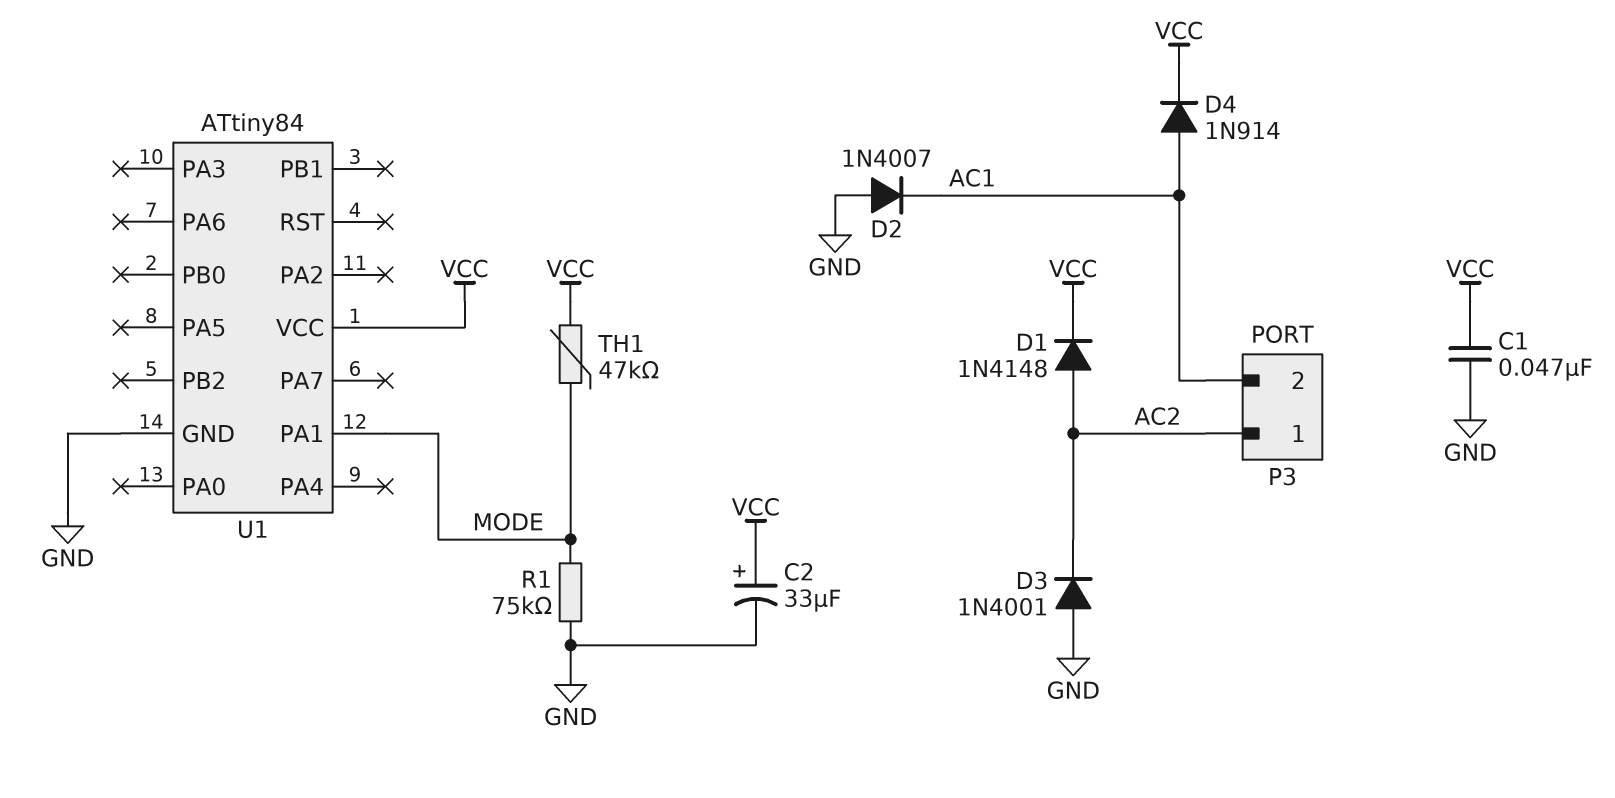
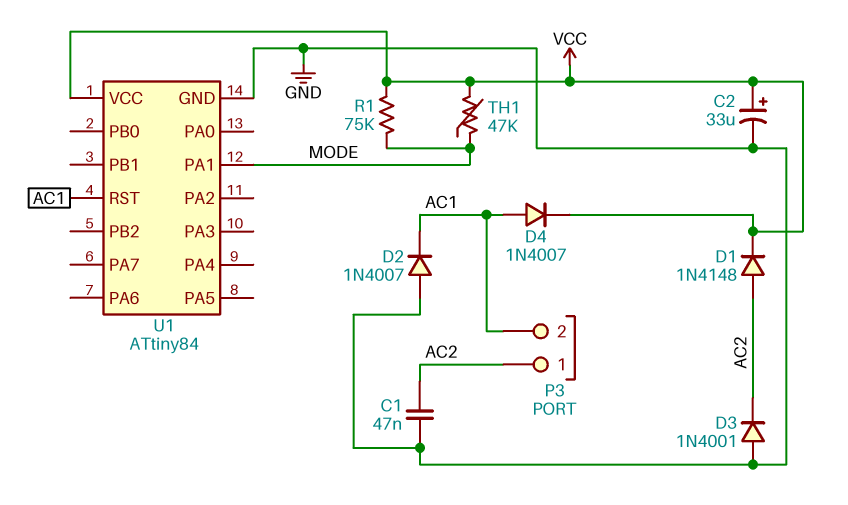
C1: 47nF (GND, VCC) -> 47nF (AC2, GND)
D4: diode 1N914 (A AC1, K VCC) -> diode 1N4007 (A AC1, K VCC)
R1: 75k (GND, MODE) -> 75k (MODE, VCC)
U1 pin RST: none -> AC1

